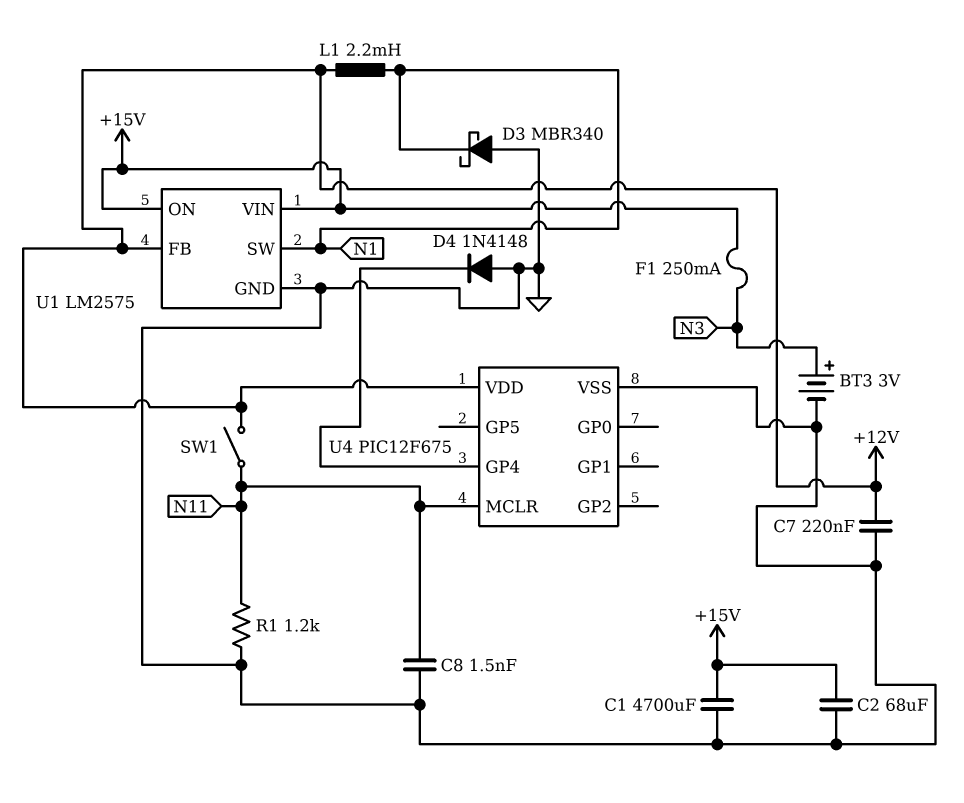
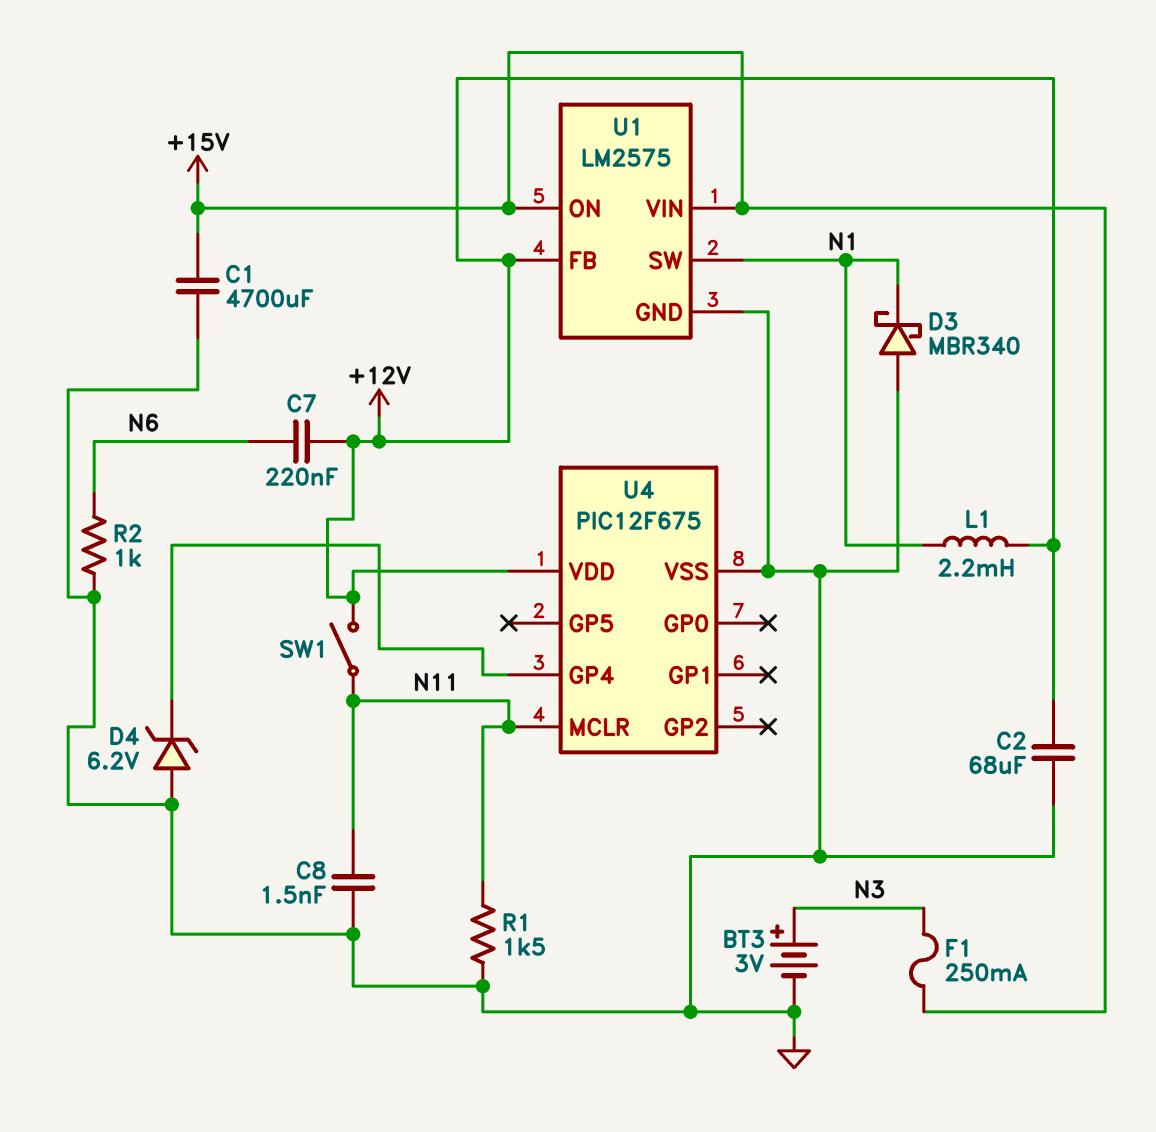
C2: 68uF (+15V, GND) -> 68uF (+12V, GND)
C7: 220nF (+12V, GND) -> 220nF (+12V, N6)
D4: diode 1N4148 (A GND, K U4/GP4) -> zener 6.2V (A GND, K U4/GP4)
R1: 1.2k (GND, N11) -> 1.5k (GND, N11)
R2: none -> 1k (GND, N6)

